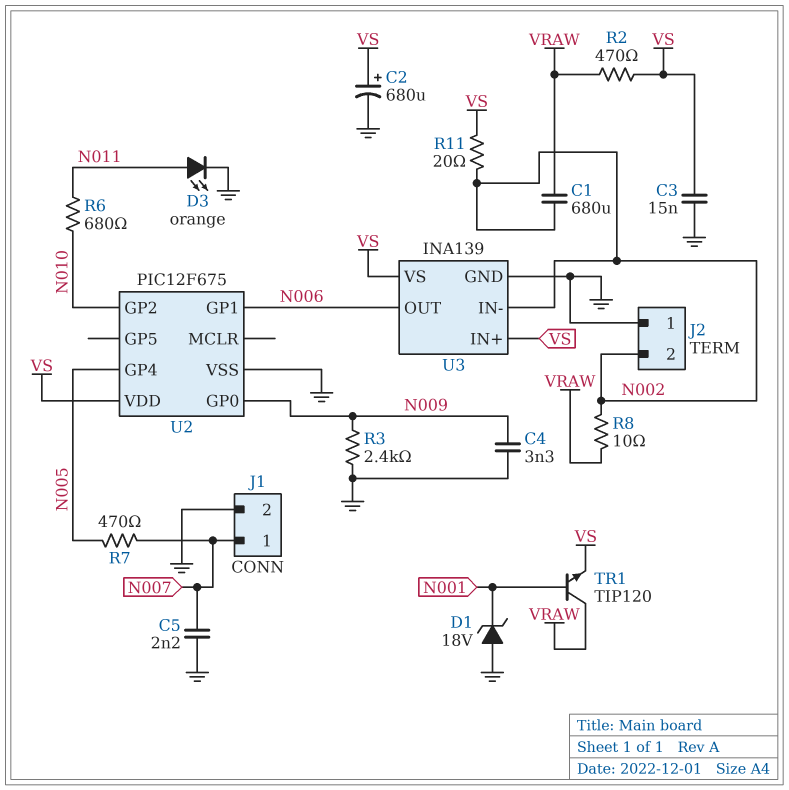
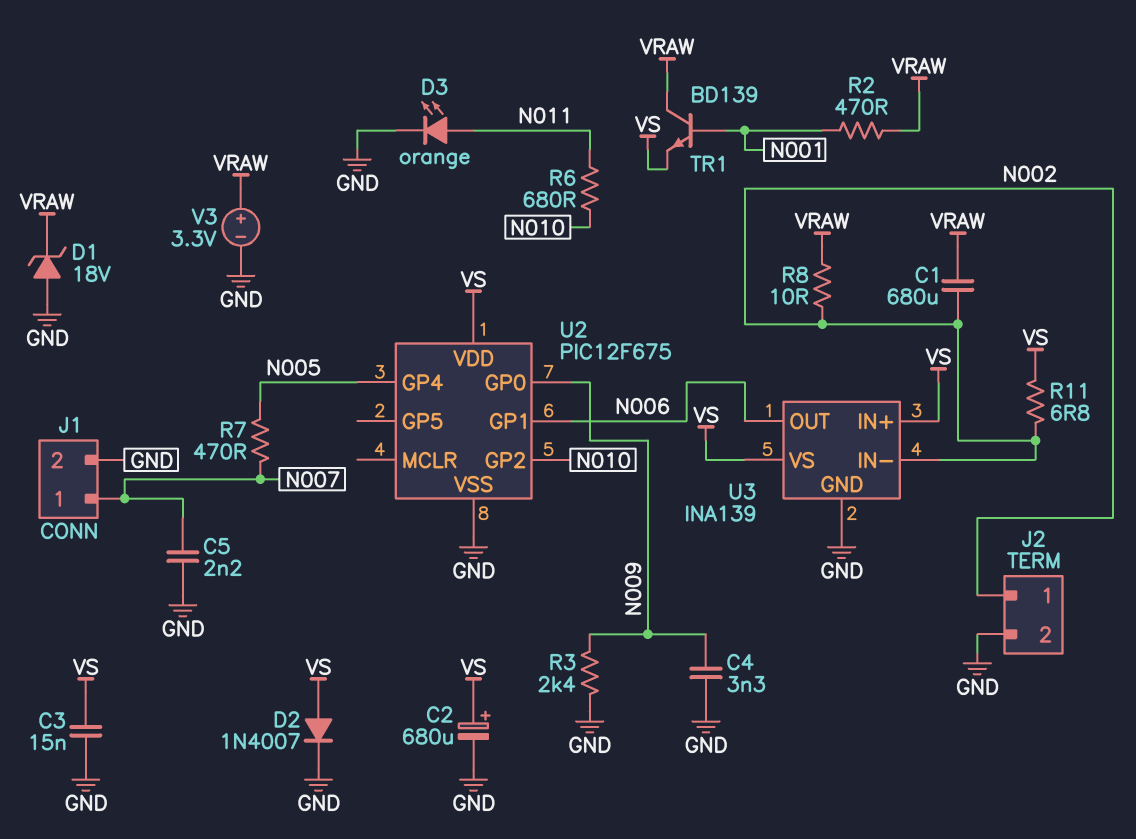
D1: zener 18V (A GND, K N001) -> zener 18V (A GND, K VRAW)
D2: none -> diode 1N4007 (A VS, K GND)
J2 pin 1: GND -> N002
J2 pin 2: N002 -> GND
R2: 470 (VRAW, VS) -> 470 (N001, VRAW)
R11: 20 (N002, VS) -> 6.8 (N002, VS)
TR1: NPN TIP120 (B N001, C VRAW, E VS) -> NPN BD139 (B N001, C VRAW, E VS)
V3: none -> 3.3V (plus VRAW, minus GND)

